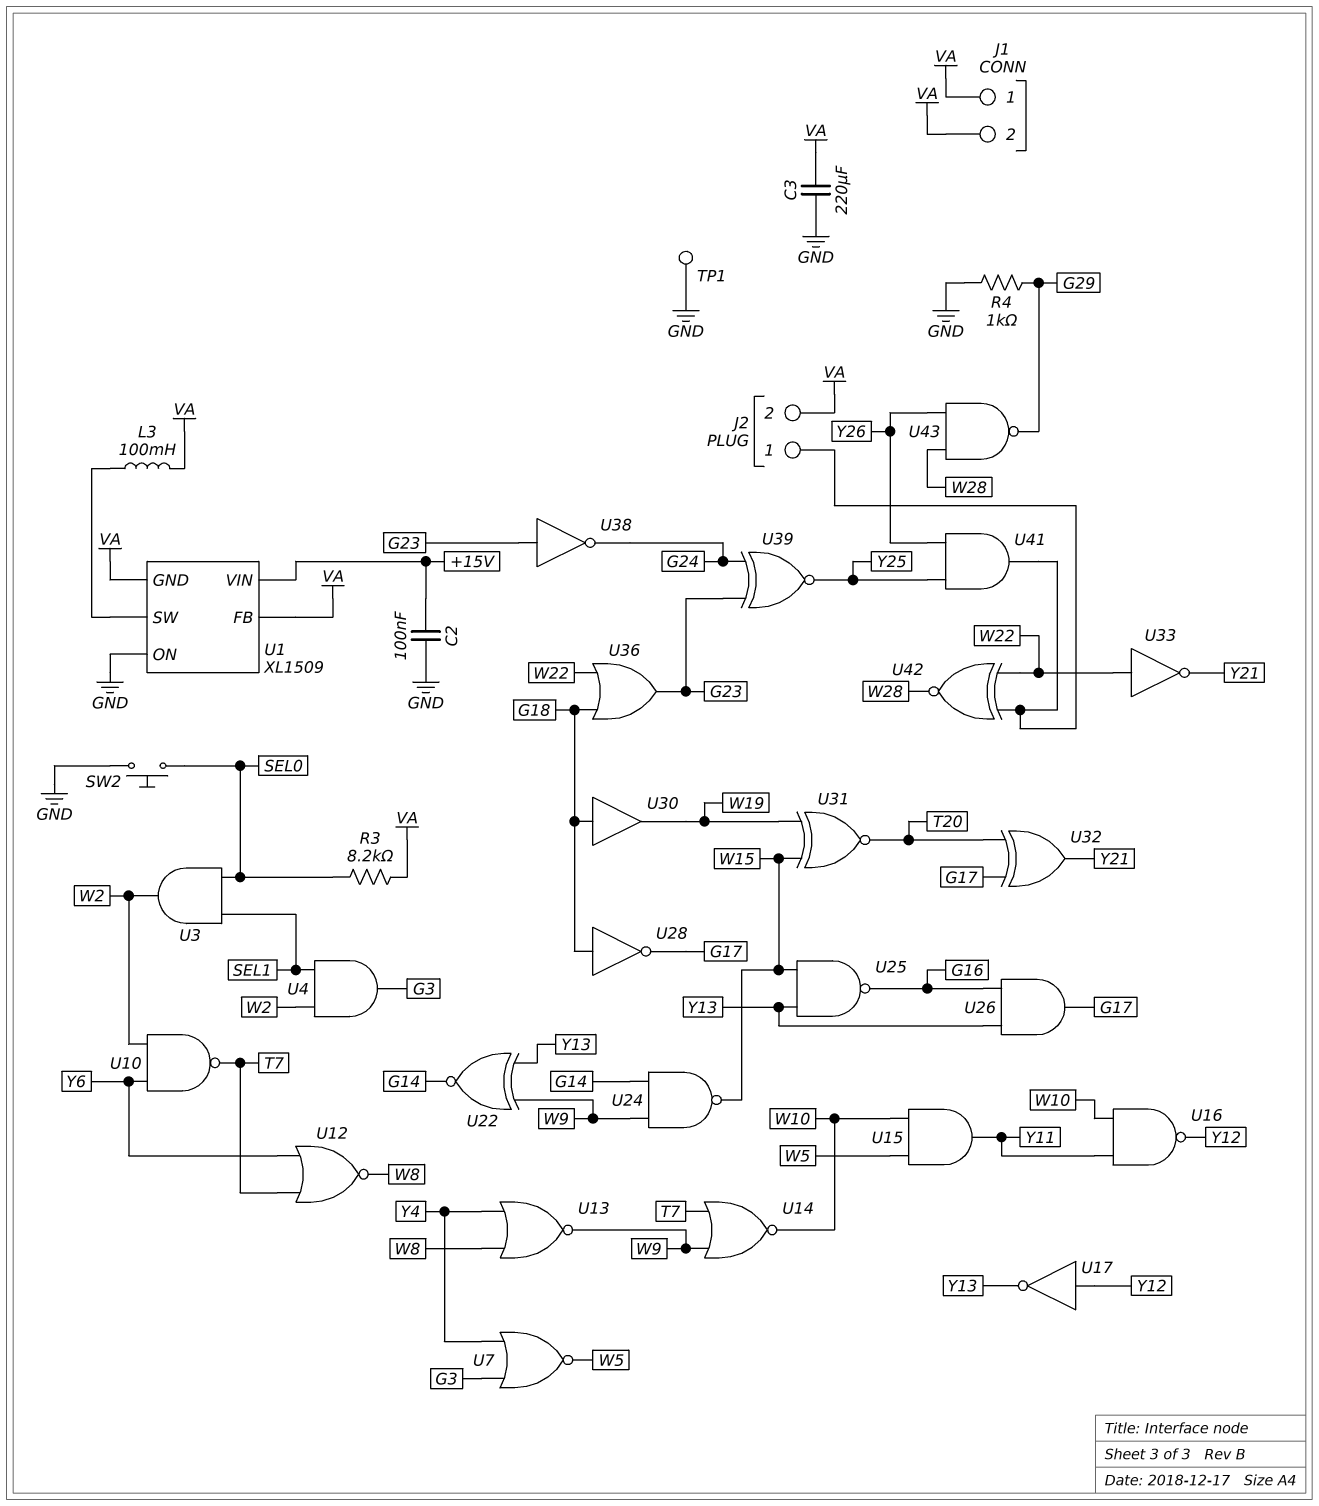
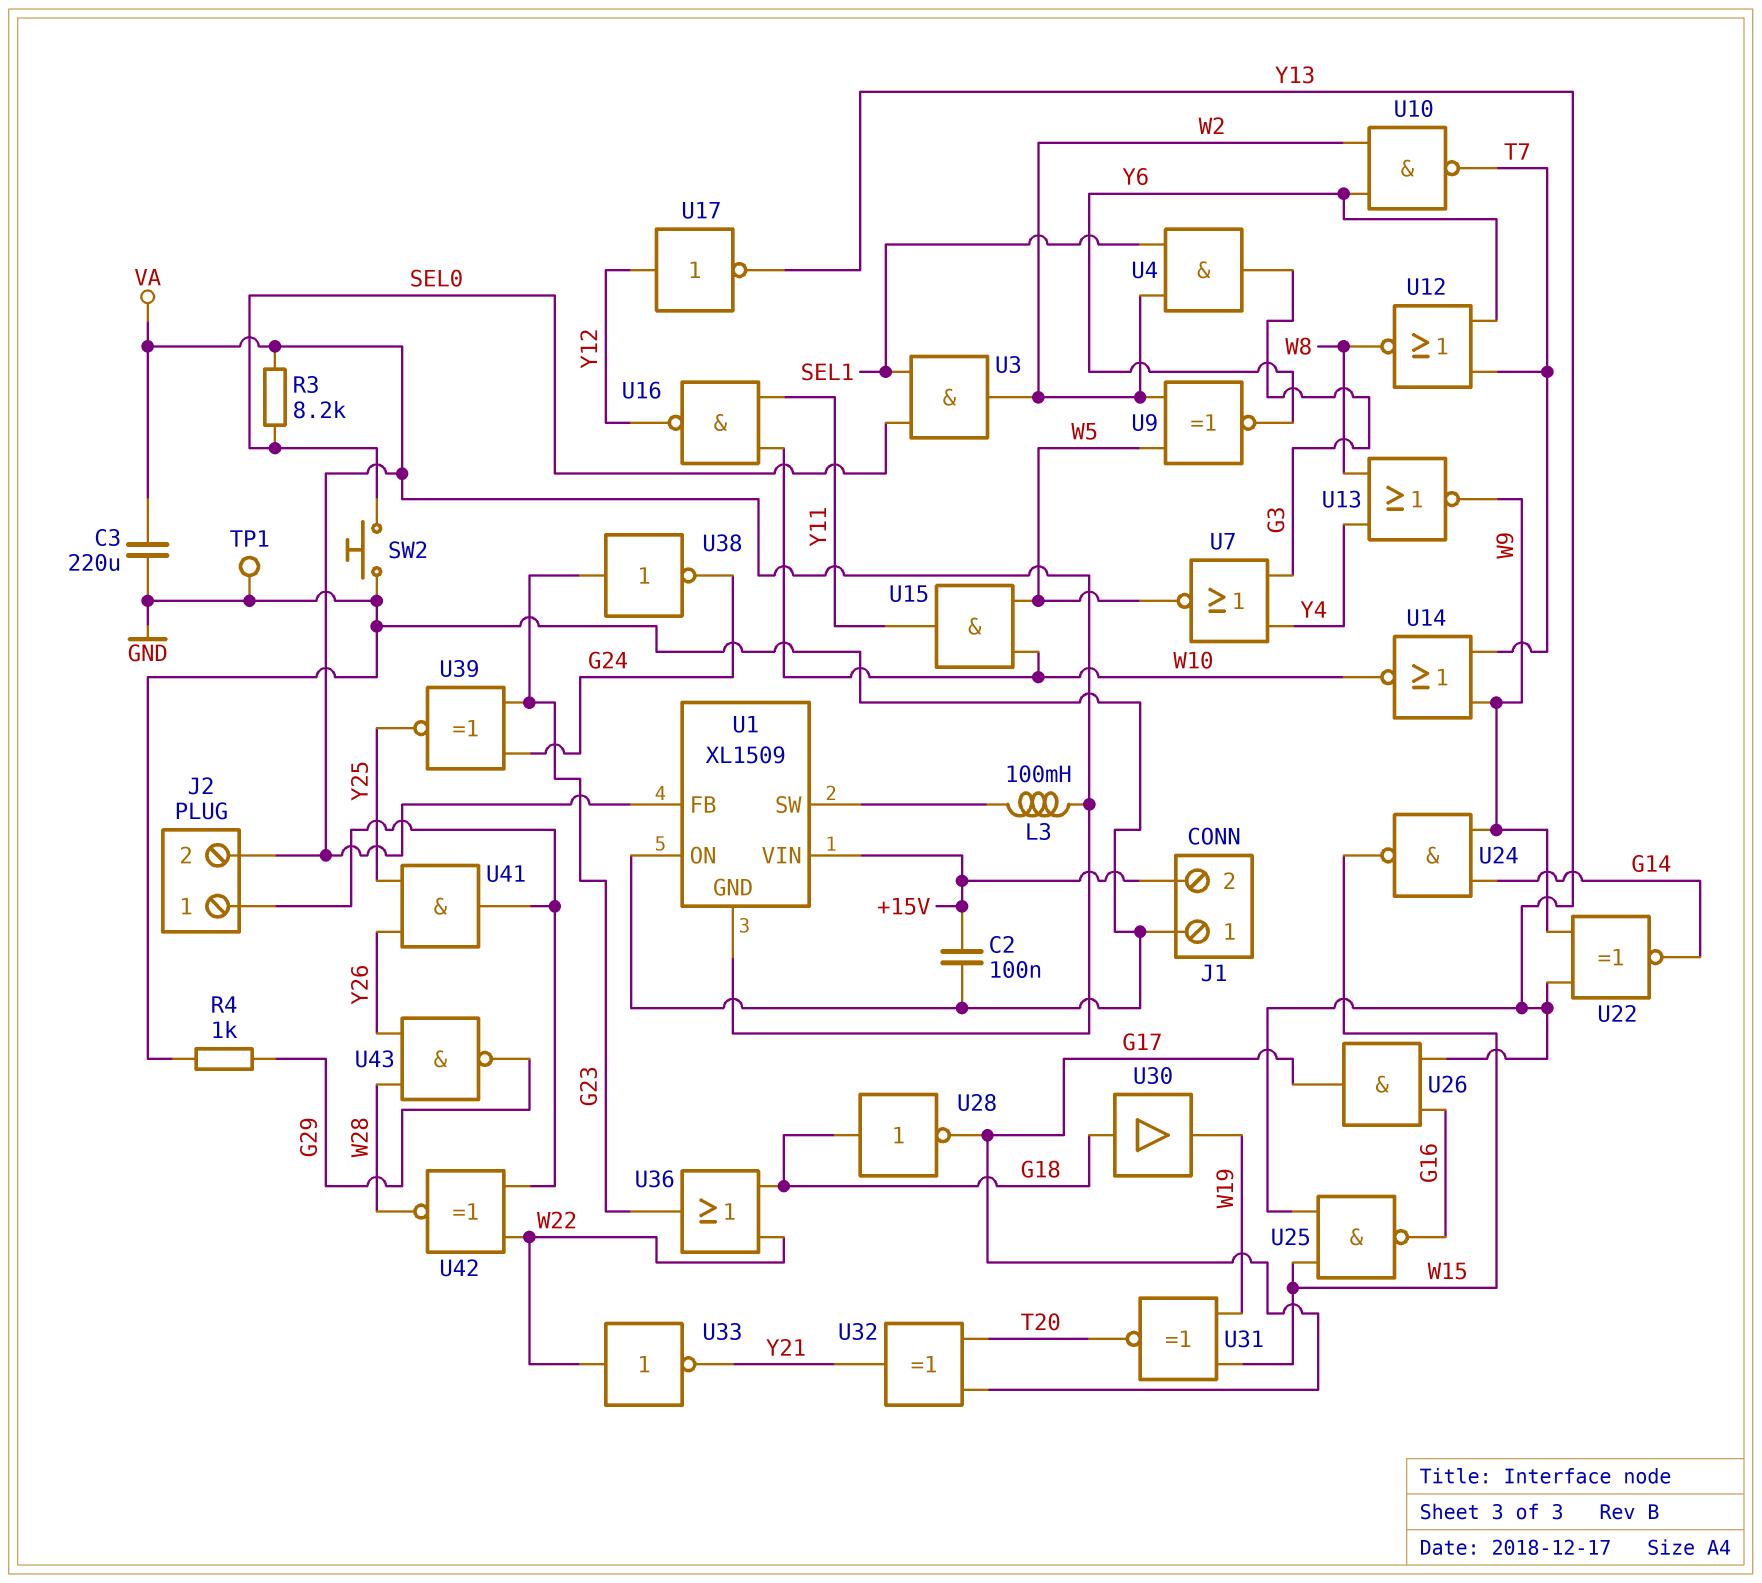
J1 pin 1: VA -> GND
J1 pin 2: VA -> +15V
U9: none -> XNOR (in W2, in W5, out Y6)

